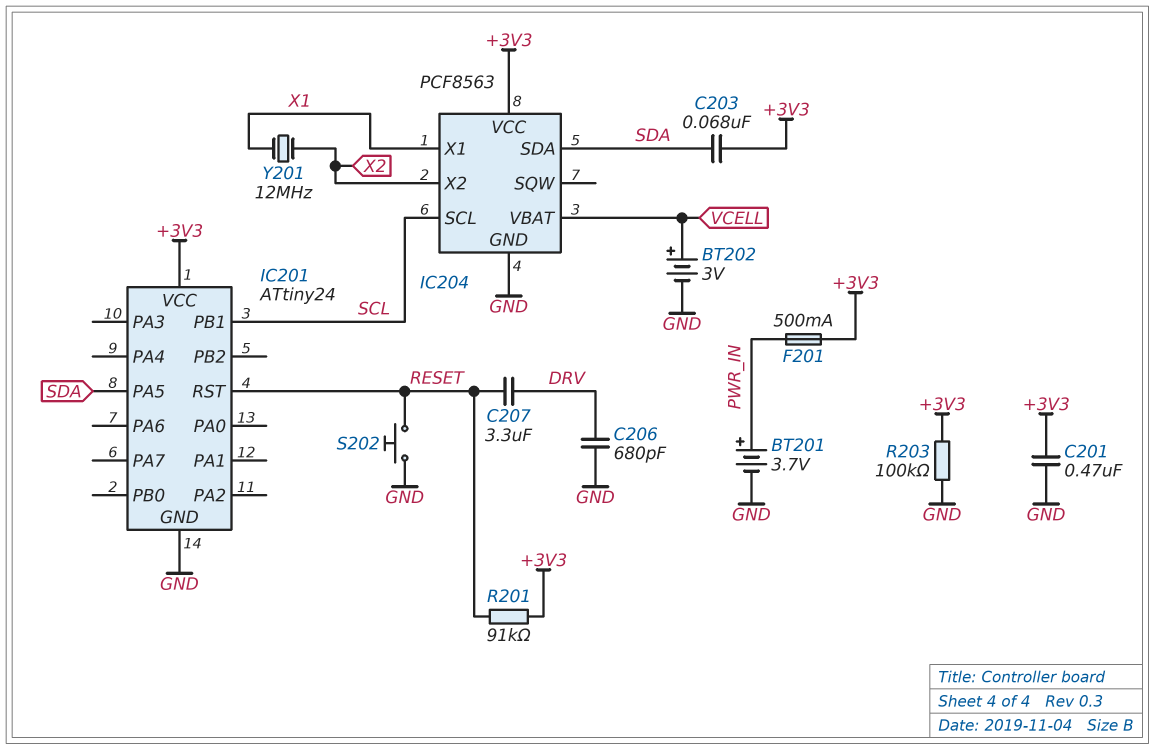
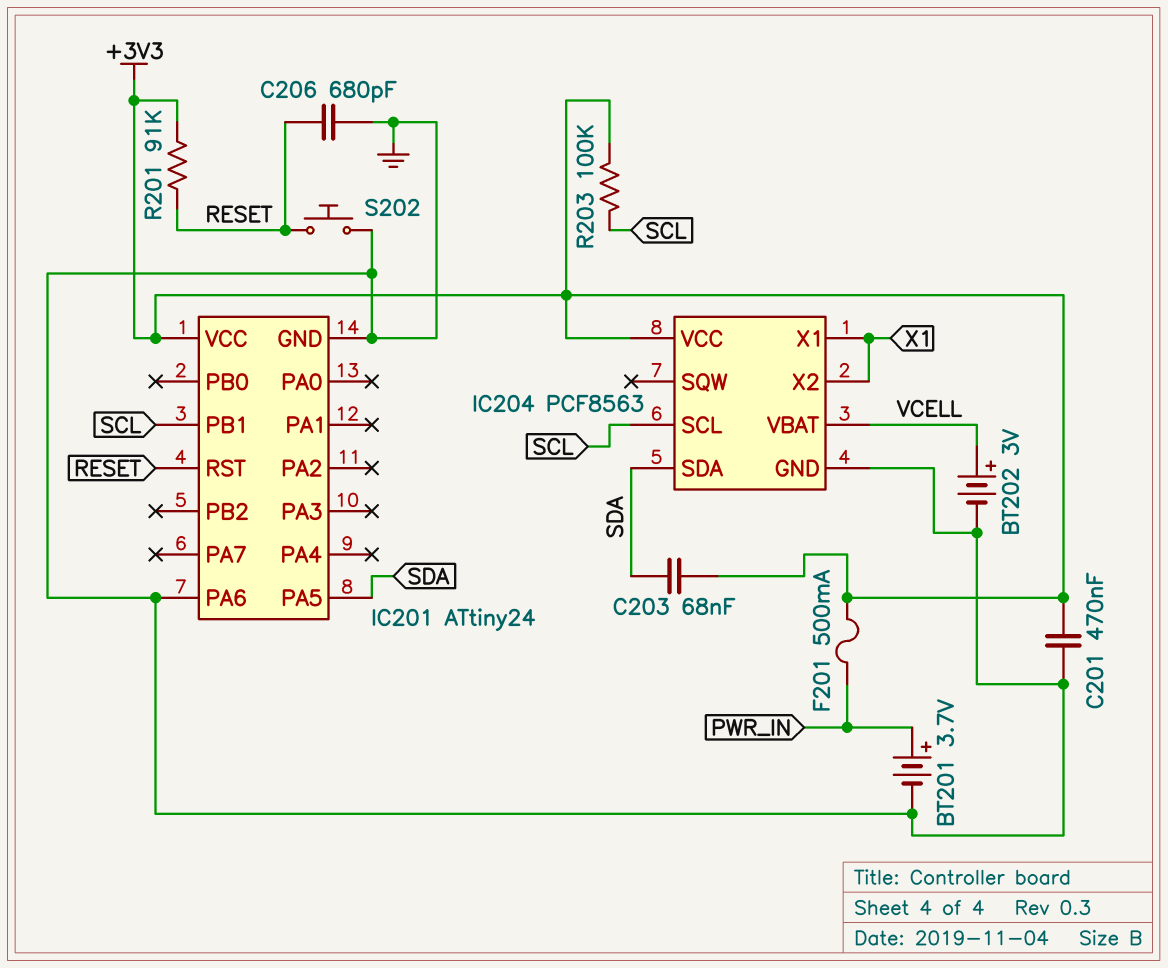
C206: 680pF (DRV, GND) -> 680pF (GND, RESET)
C207: 3.3uF (DRV, RESET) -> none
IC201 pin PA6: none -> GND
IC204 pin X2: X2 -> X1
R203: 100k (+3V3, GND) -> 100k (+3V3, SCL)
Y201: 12MHz (X1, X2) -> none

